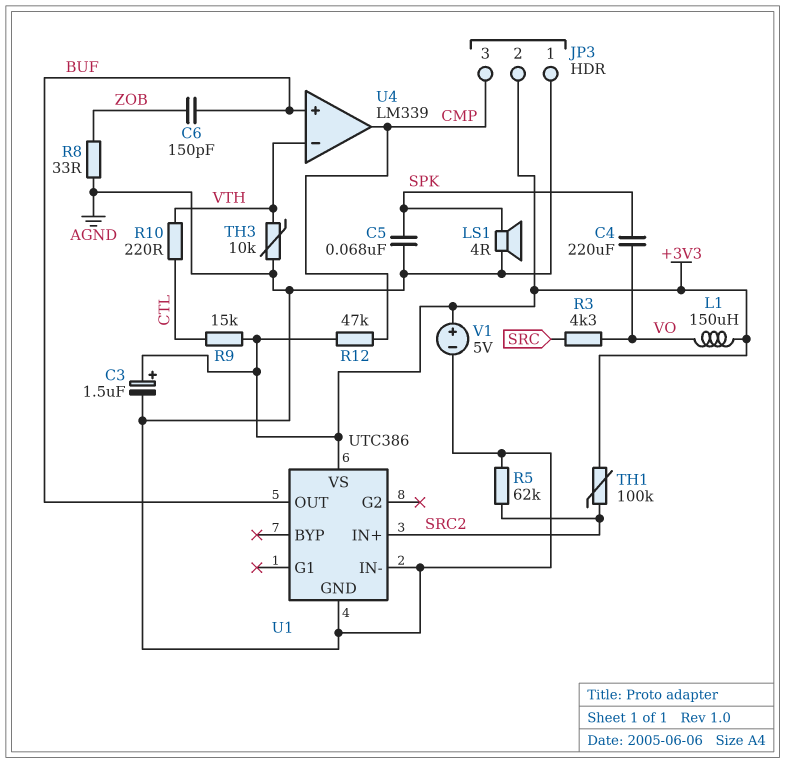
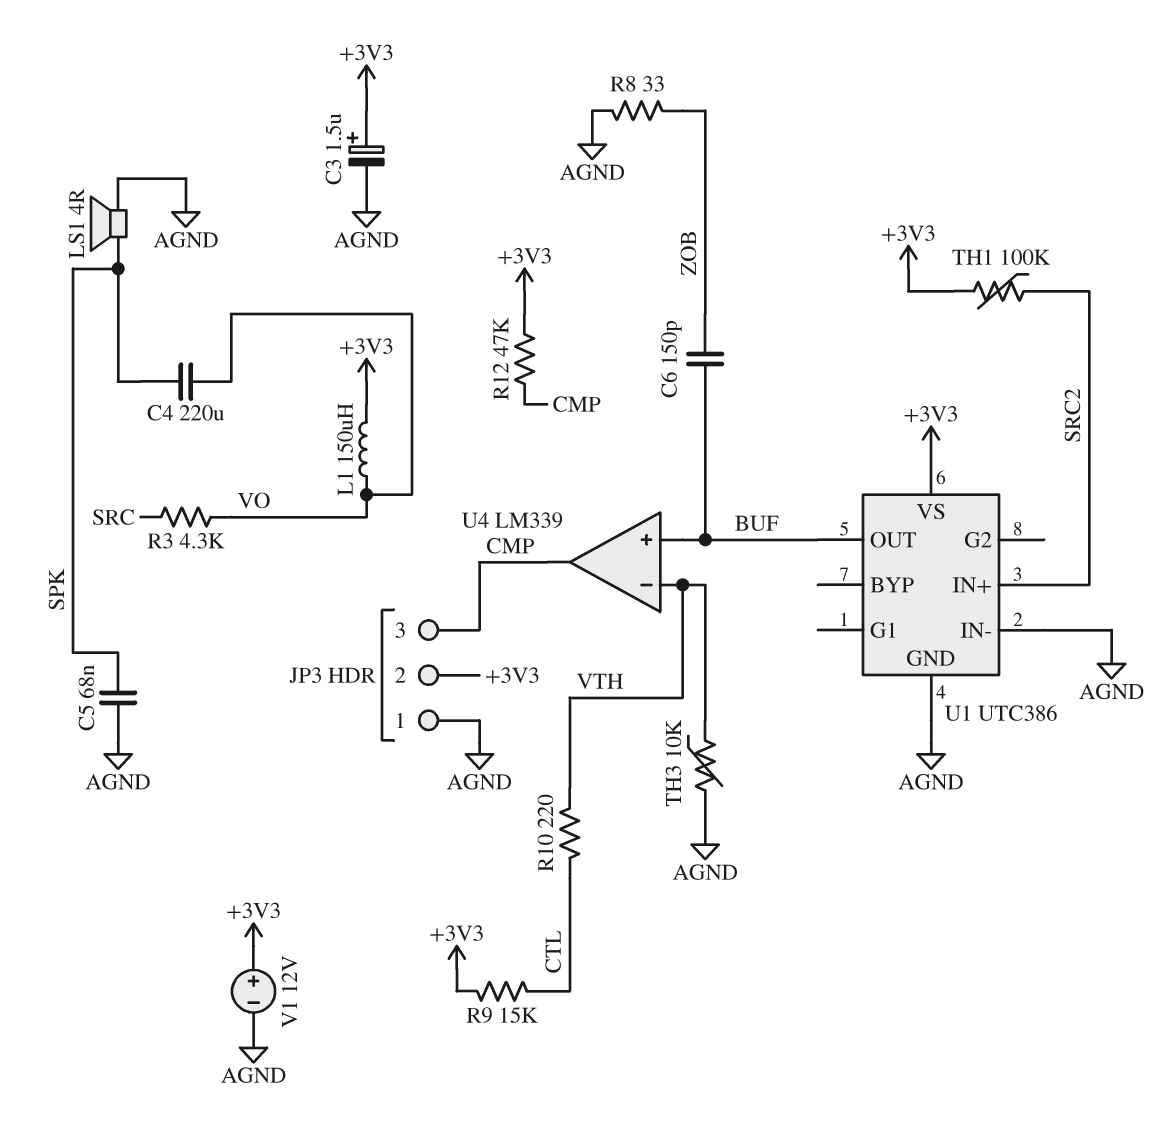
R5: 62k (AGND, SRC2) -> none
V1: 5V (plus +3V3, minus AGND) -> 12V (plus +3V3, minus AGND)

